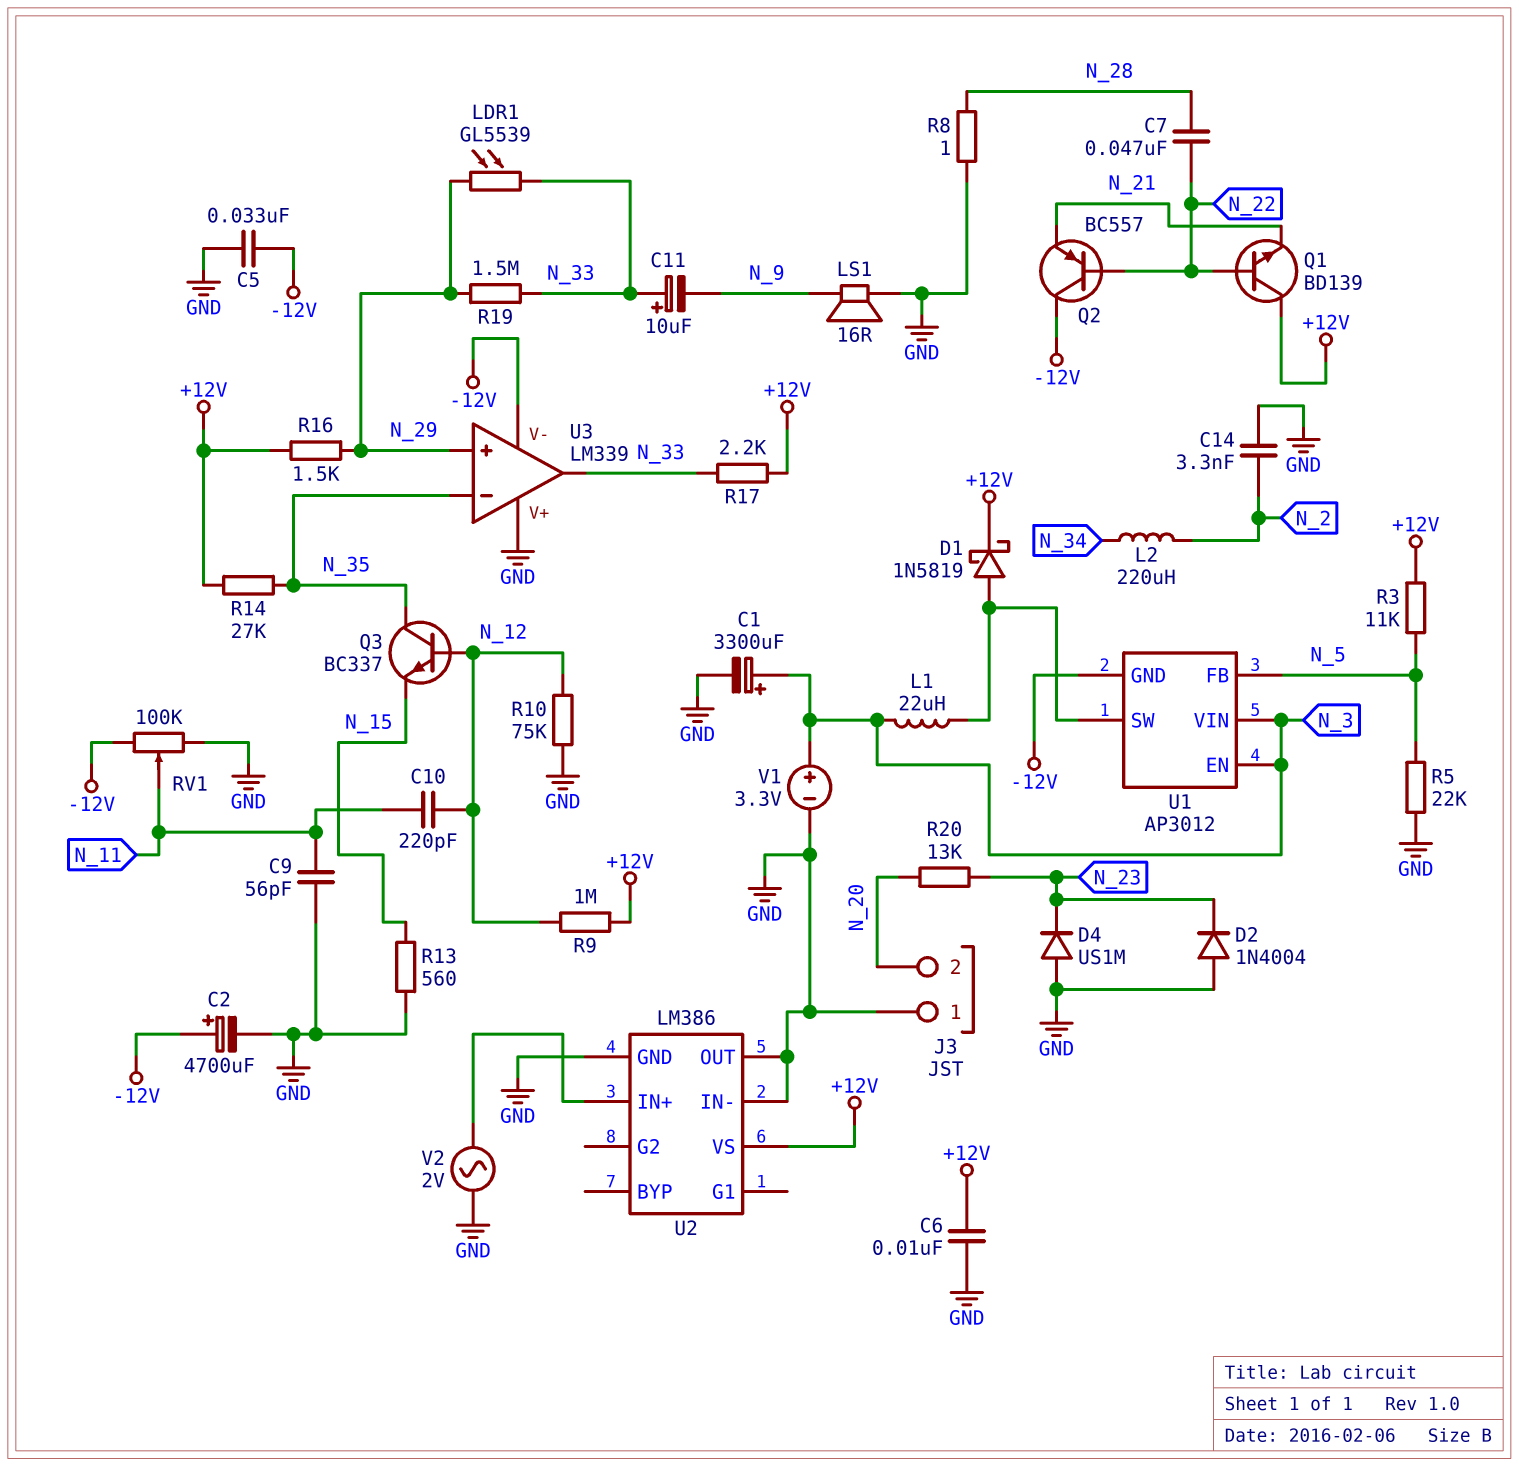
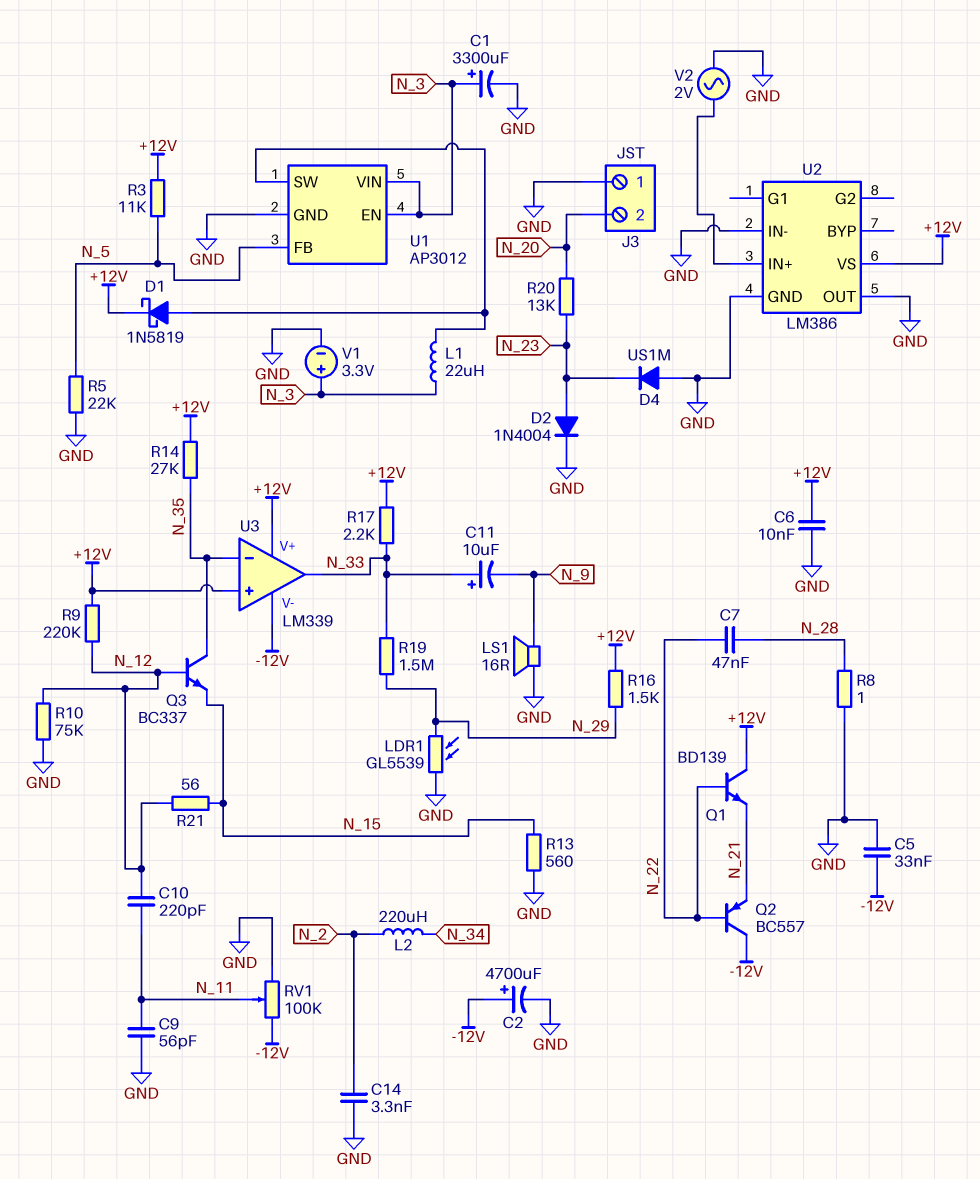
D2: diode 1N4004 (A GND, K N_23) -> diode 1N4004 (A N_23, K GND)
LDR1: GL5539 (N_29, N_33) -> GL5539 (GND, N_29)
R9: 1M (+12V, N_12) -> 220k (+12V, N_12)
R21: none -> 56 (N_12, N_15)
U1 pin GND: -12V -> GND
U3 pin V+: GND -> +12V
U3 pin in+: N_29 -> +12V

